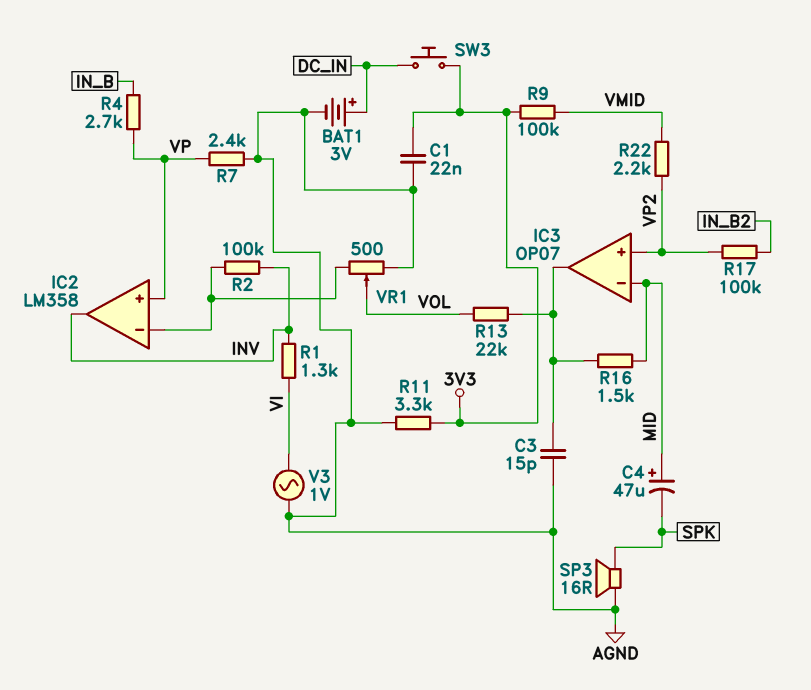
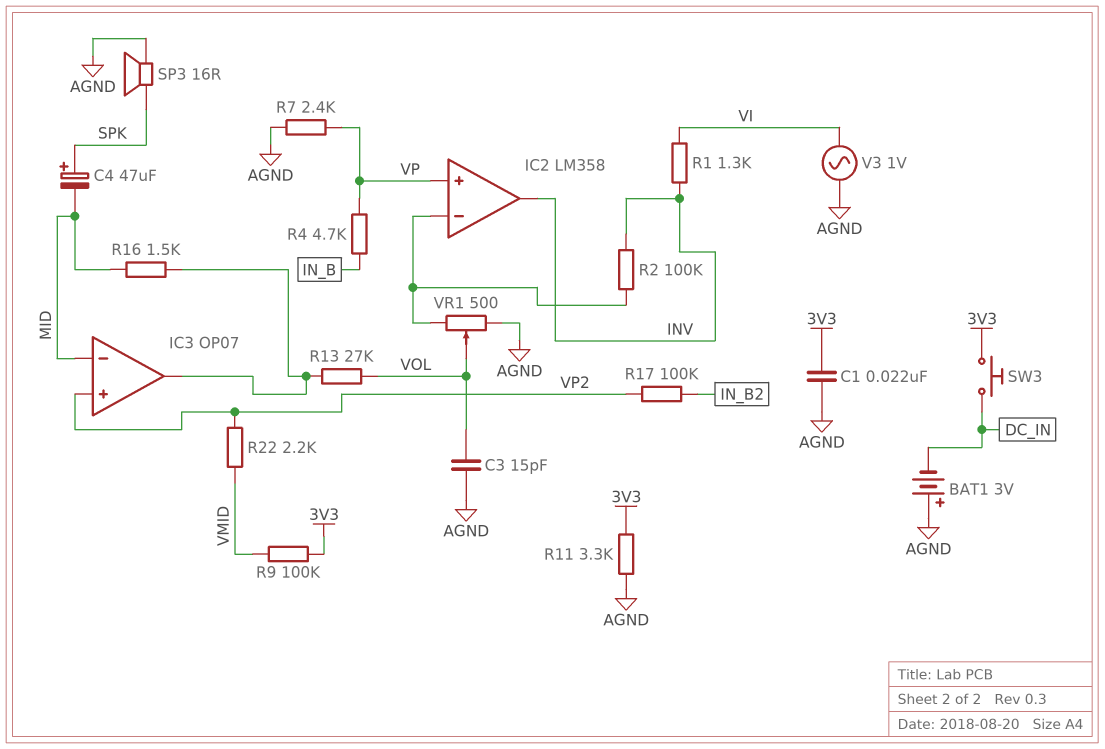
BAT1: 3V (plus DC_IN, minus AGND) -> 3V (plus AGND, minus DC_IN)
C3: 15pF (AGND, IC3/out) -> 15pF (AGND, VOL)
C4: 47uF (plus MID, minus SPK) -> 47uF (plus SPK, minus MID)
R4: 2.7k (IN_B, VP) -> 4.7k (IN_B, VP)
R13: 22k (IC3/out, VOL) -> 27k (IC3/out, VOL)

